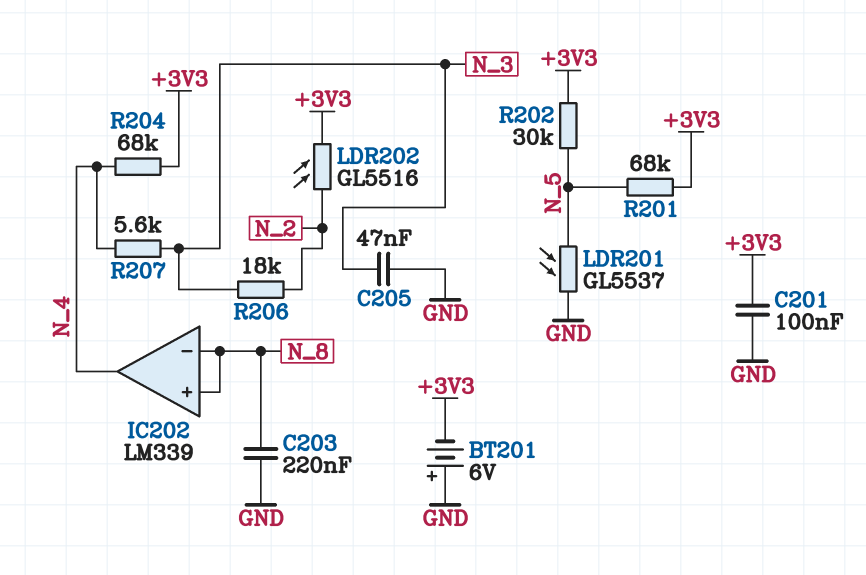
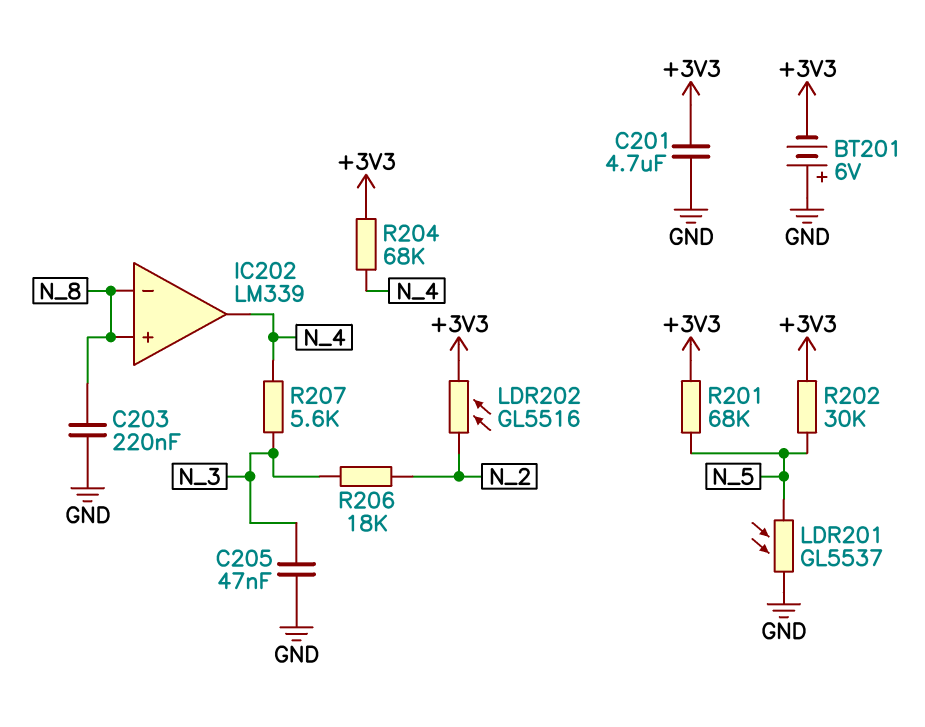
C201: 100nF (+3V3, GND) -> 4.7uF (+3V3, GND)

